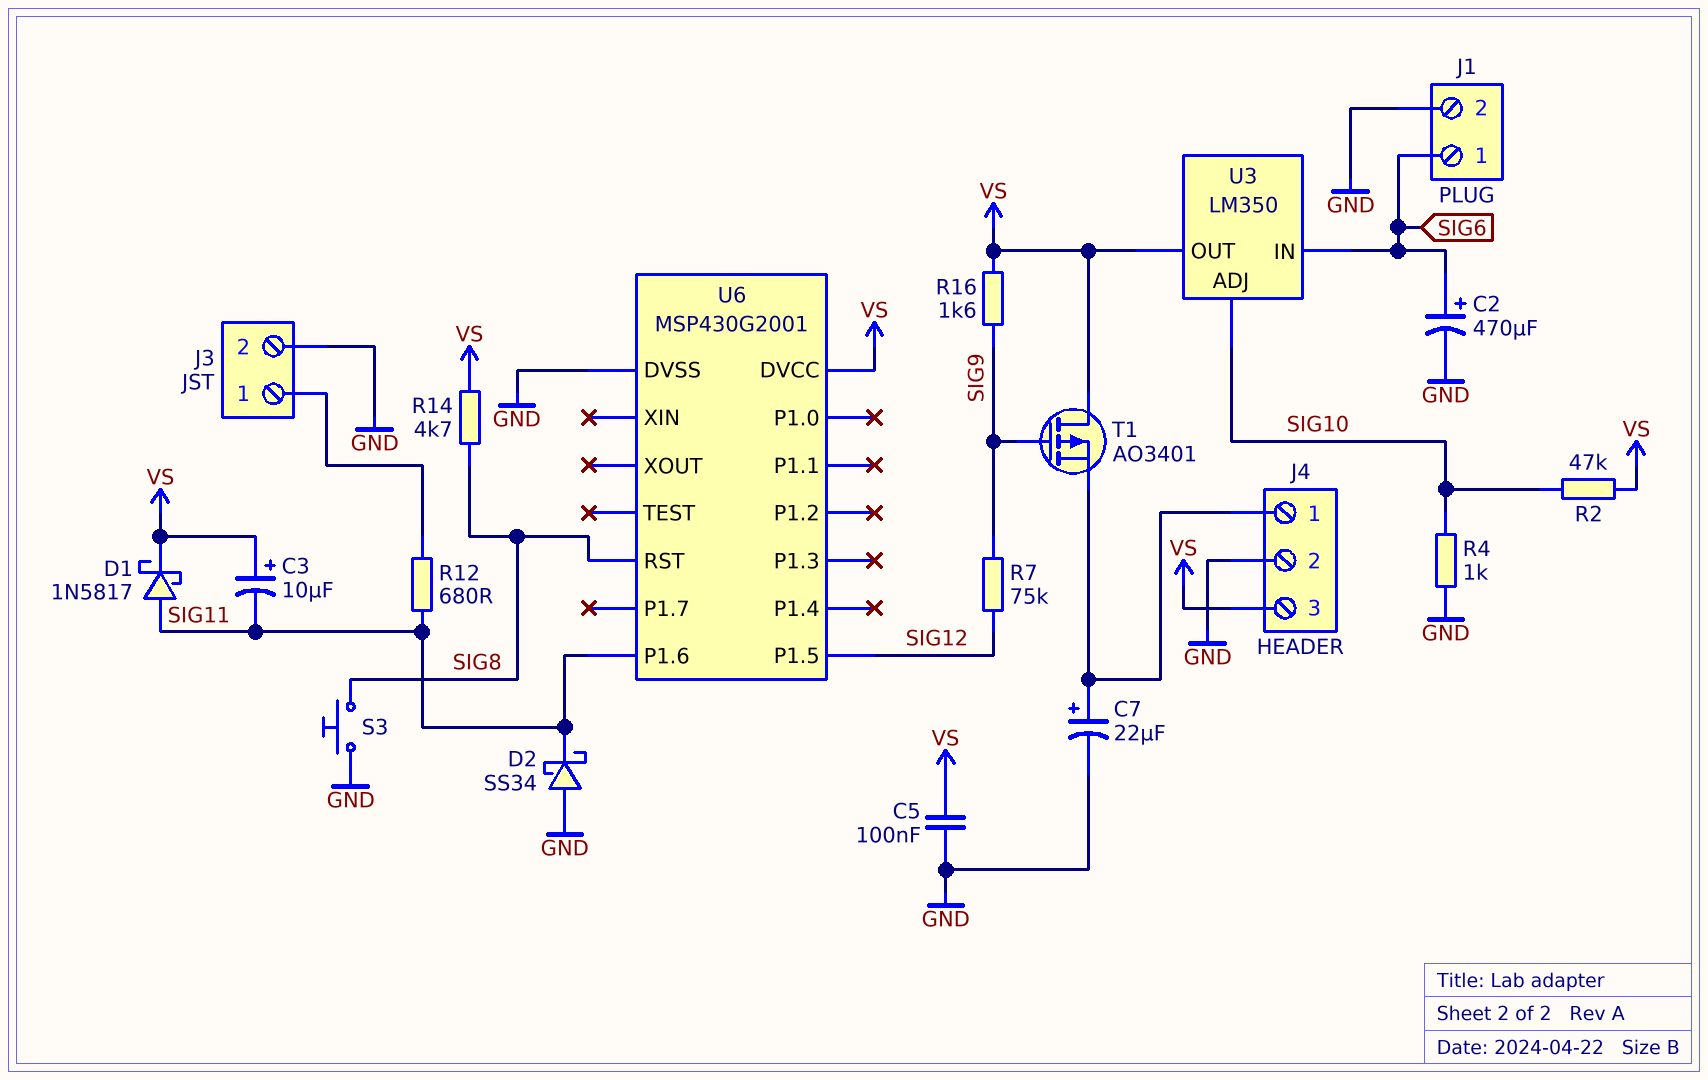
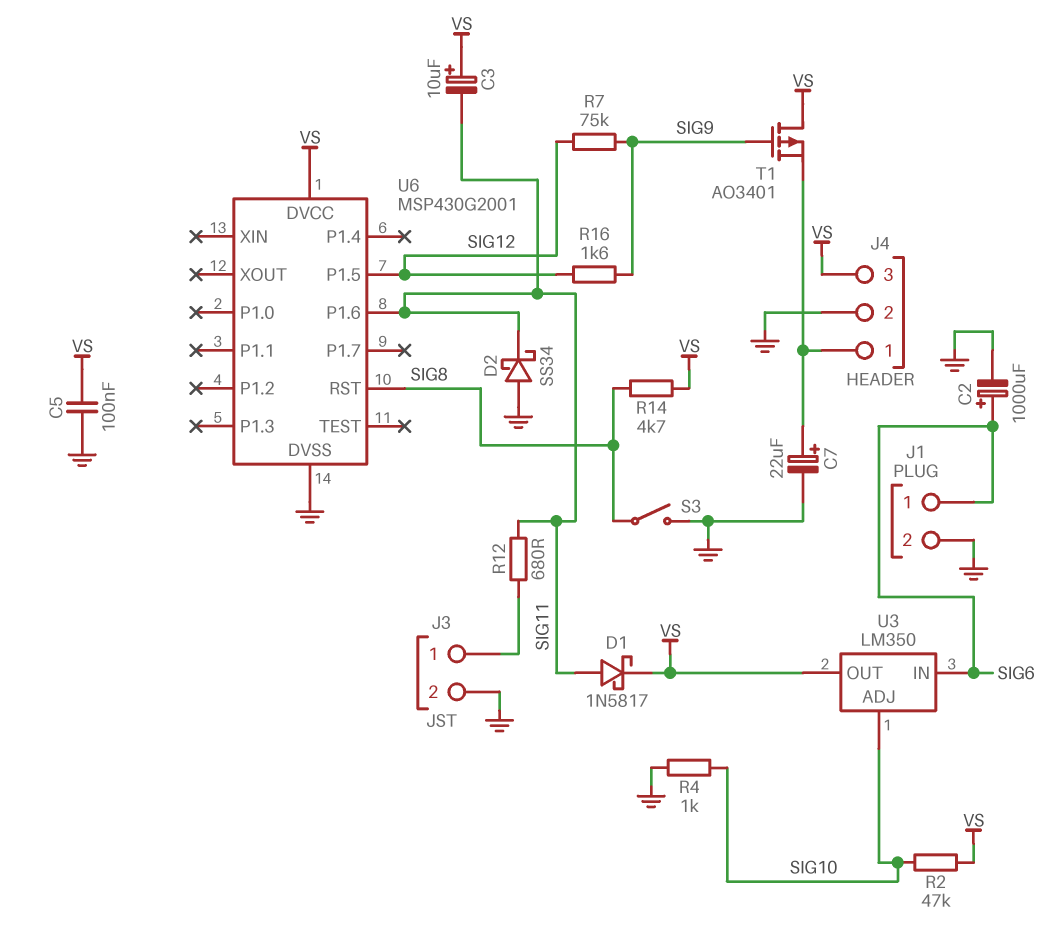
C2: 470uF (plus SIG6, minus GND) -> 1000uF (plus SIG6, minus GND)
R16: 1.6k (SIG9, VS) -> 1.6k (SIG9, SIG12)
S3: button (GND, SIG8) -> switch (GND, SIG8)

